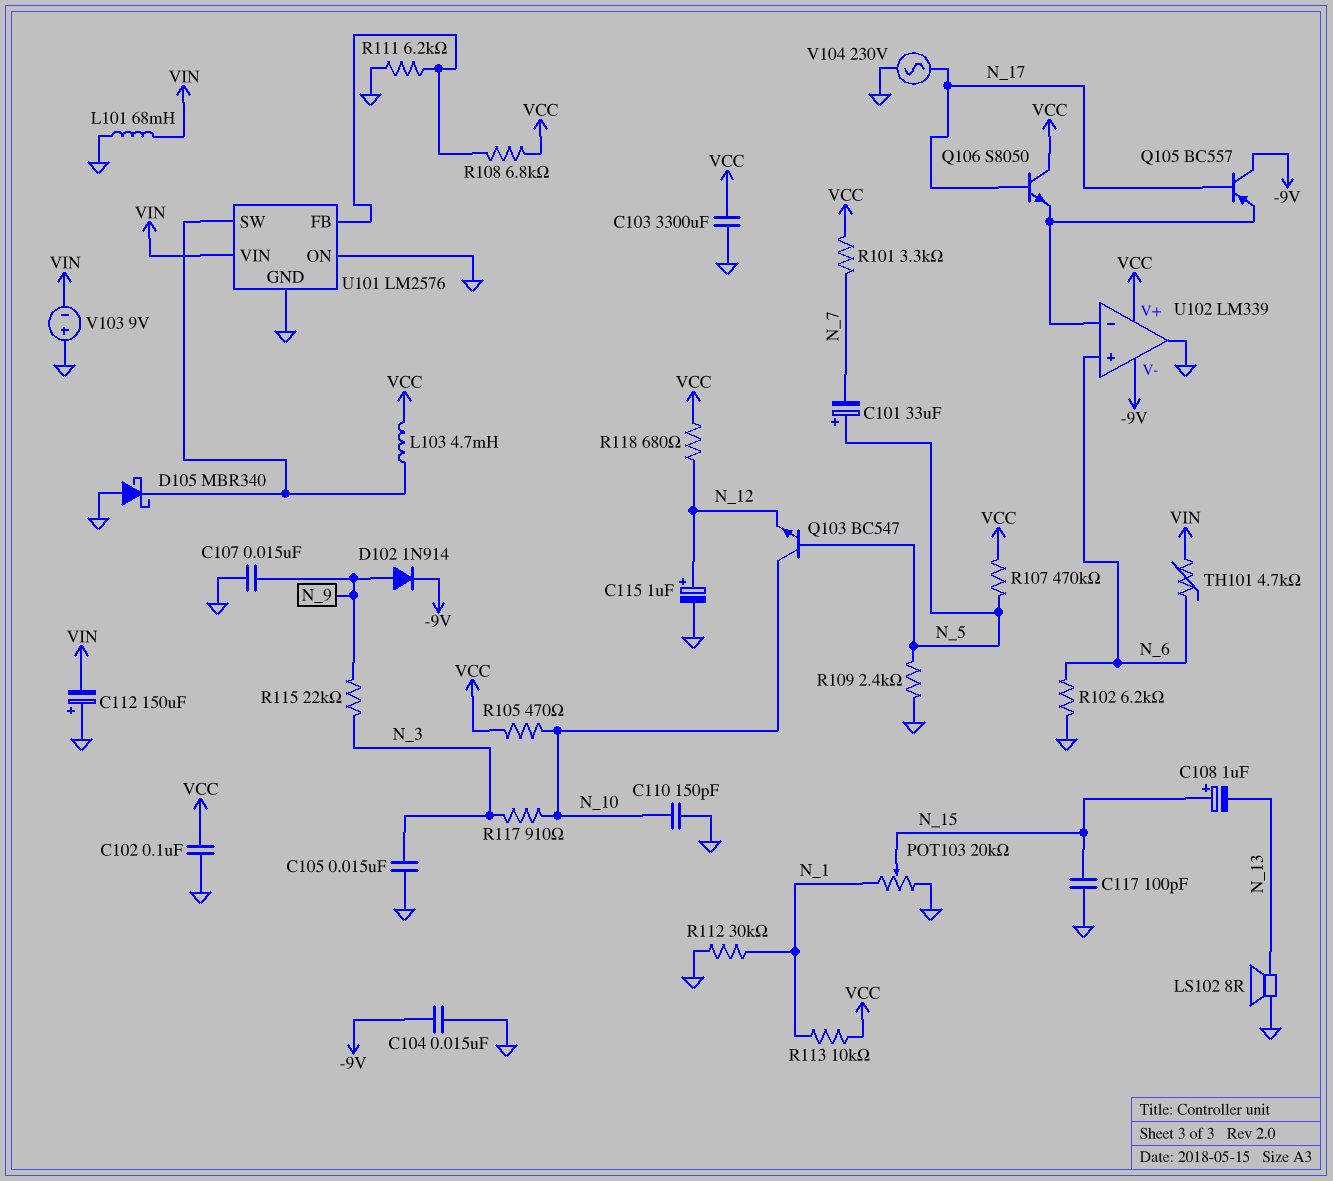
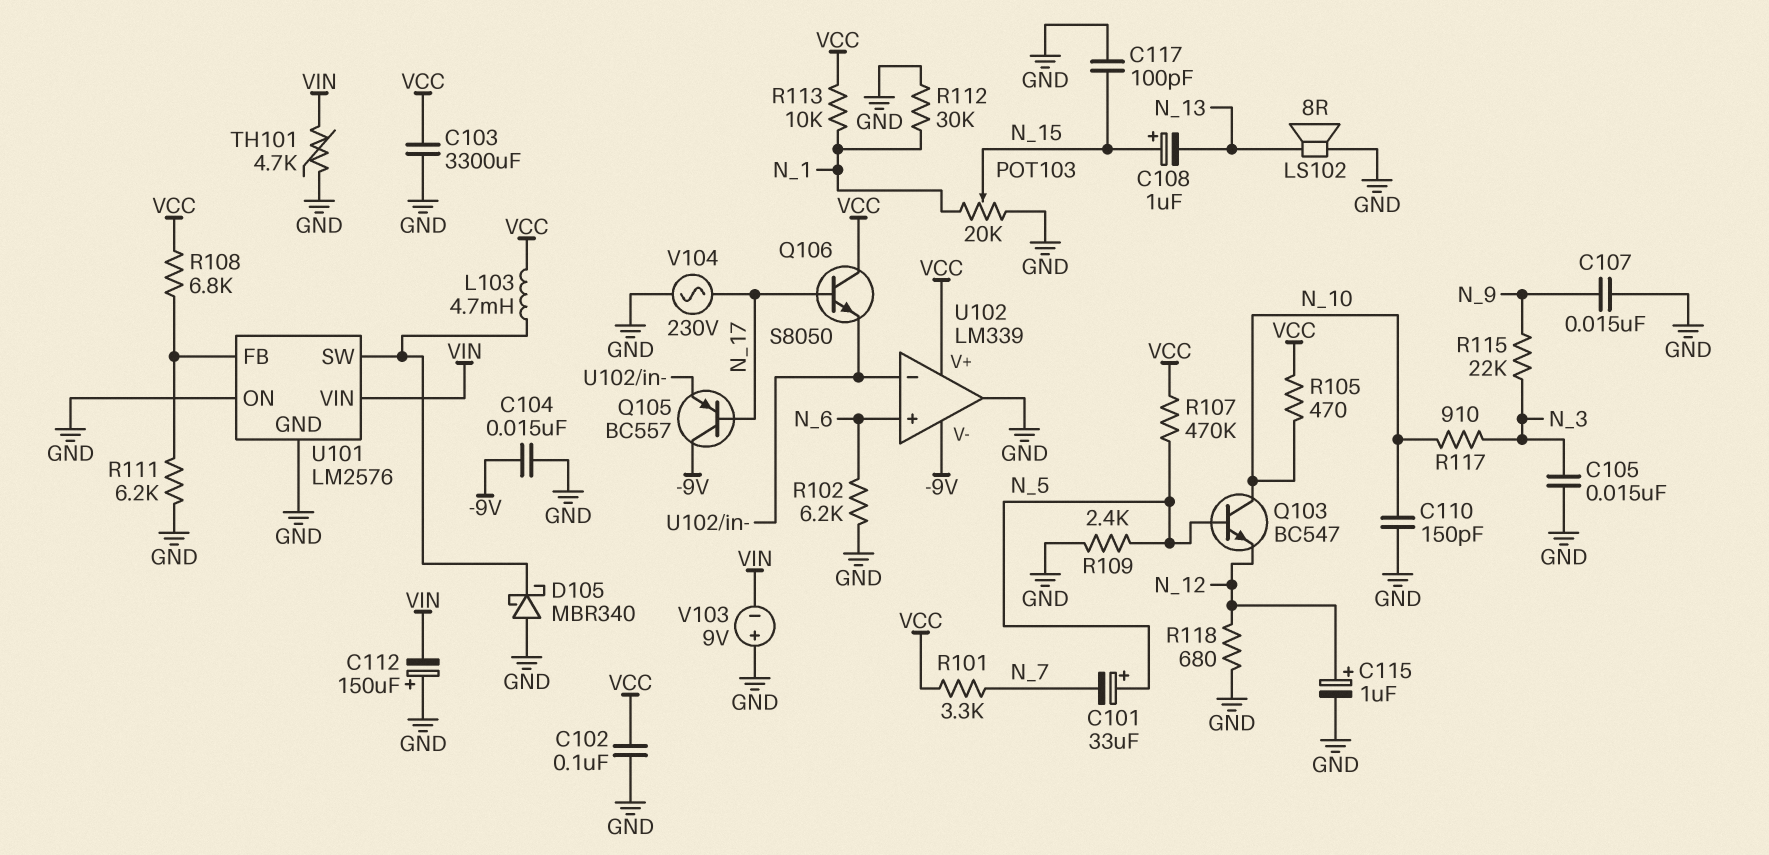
D102: diode 1N914 (A N_9, K -9V) -> none
L101: 68mH (GND, VIN) -> none
R118: 680 (N_12, VCC) -> 680 (GND, N_12)
TH101: 4.7k (N_6, VIN) -> 4.7k (GND, VIN)

